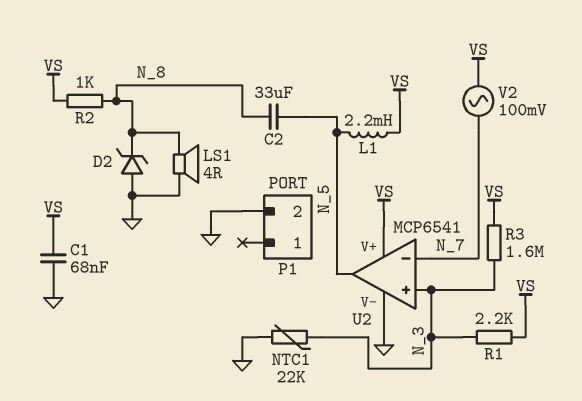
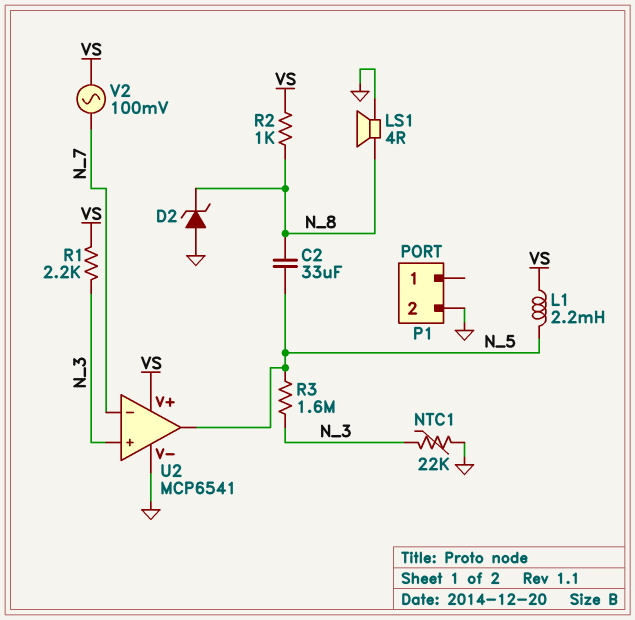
C1: 68nF (GND, VS) -> none
R3: 1.6M (N_3, VS) -> 1.6M (N_3, N_5)

